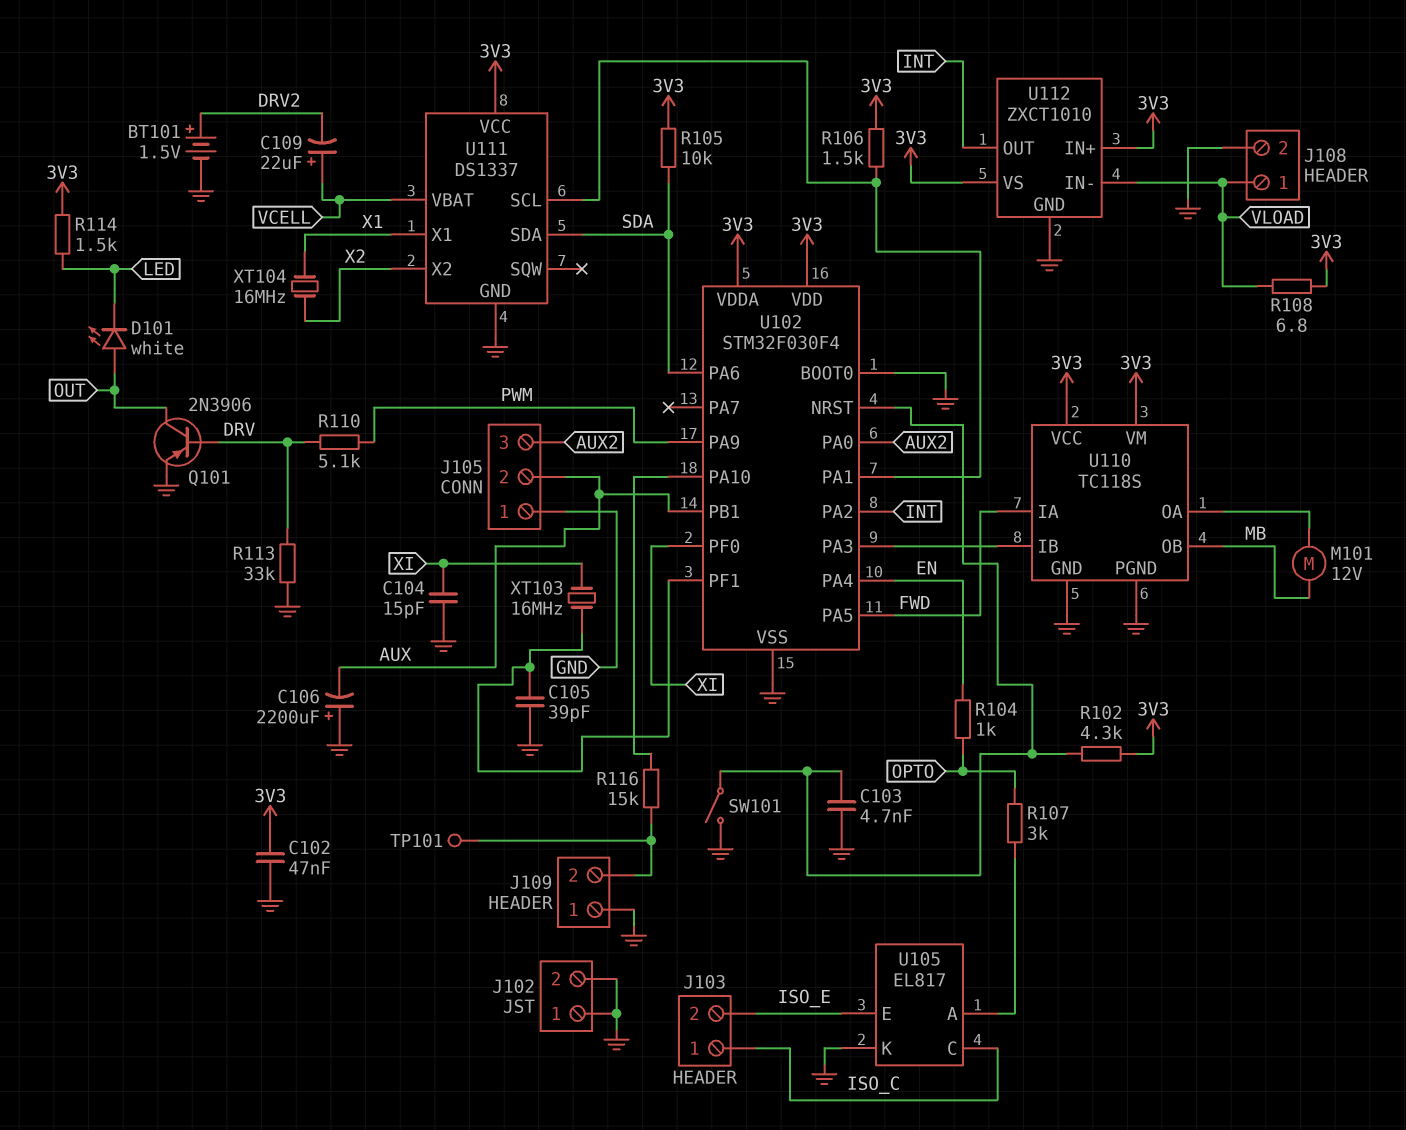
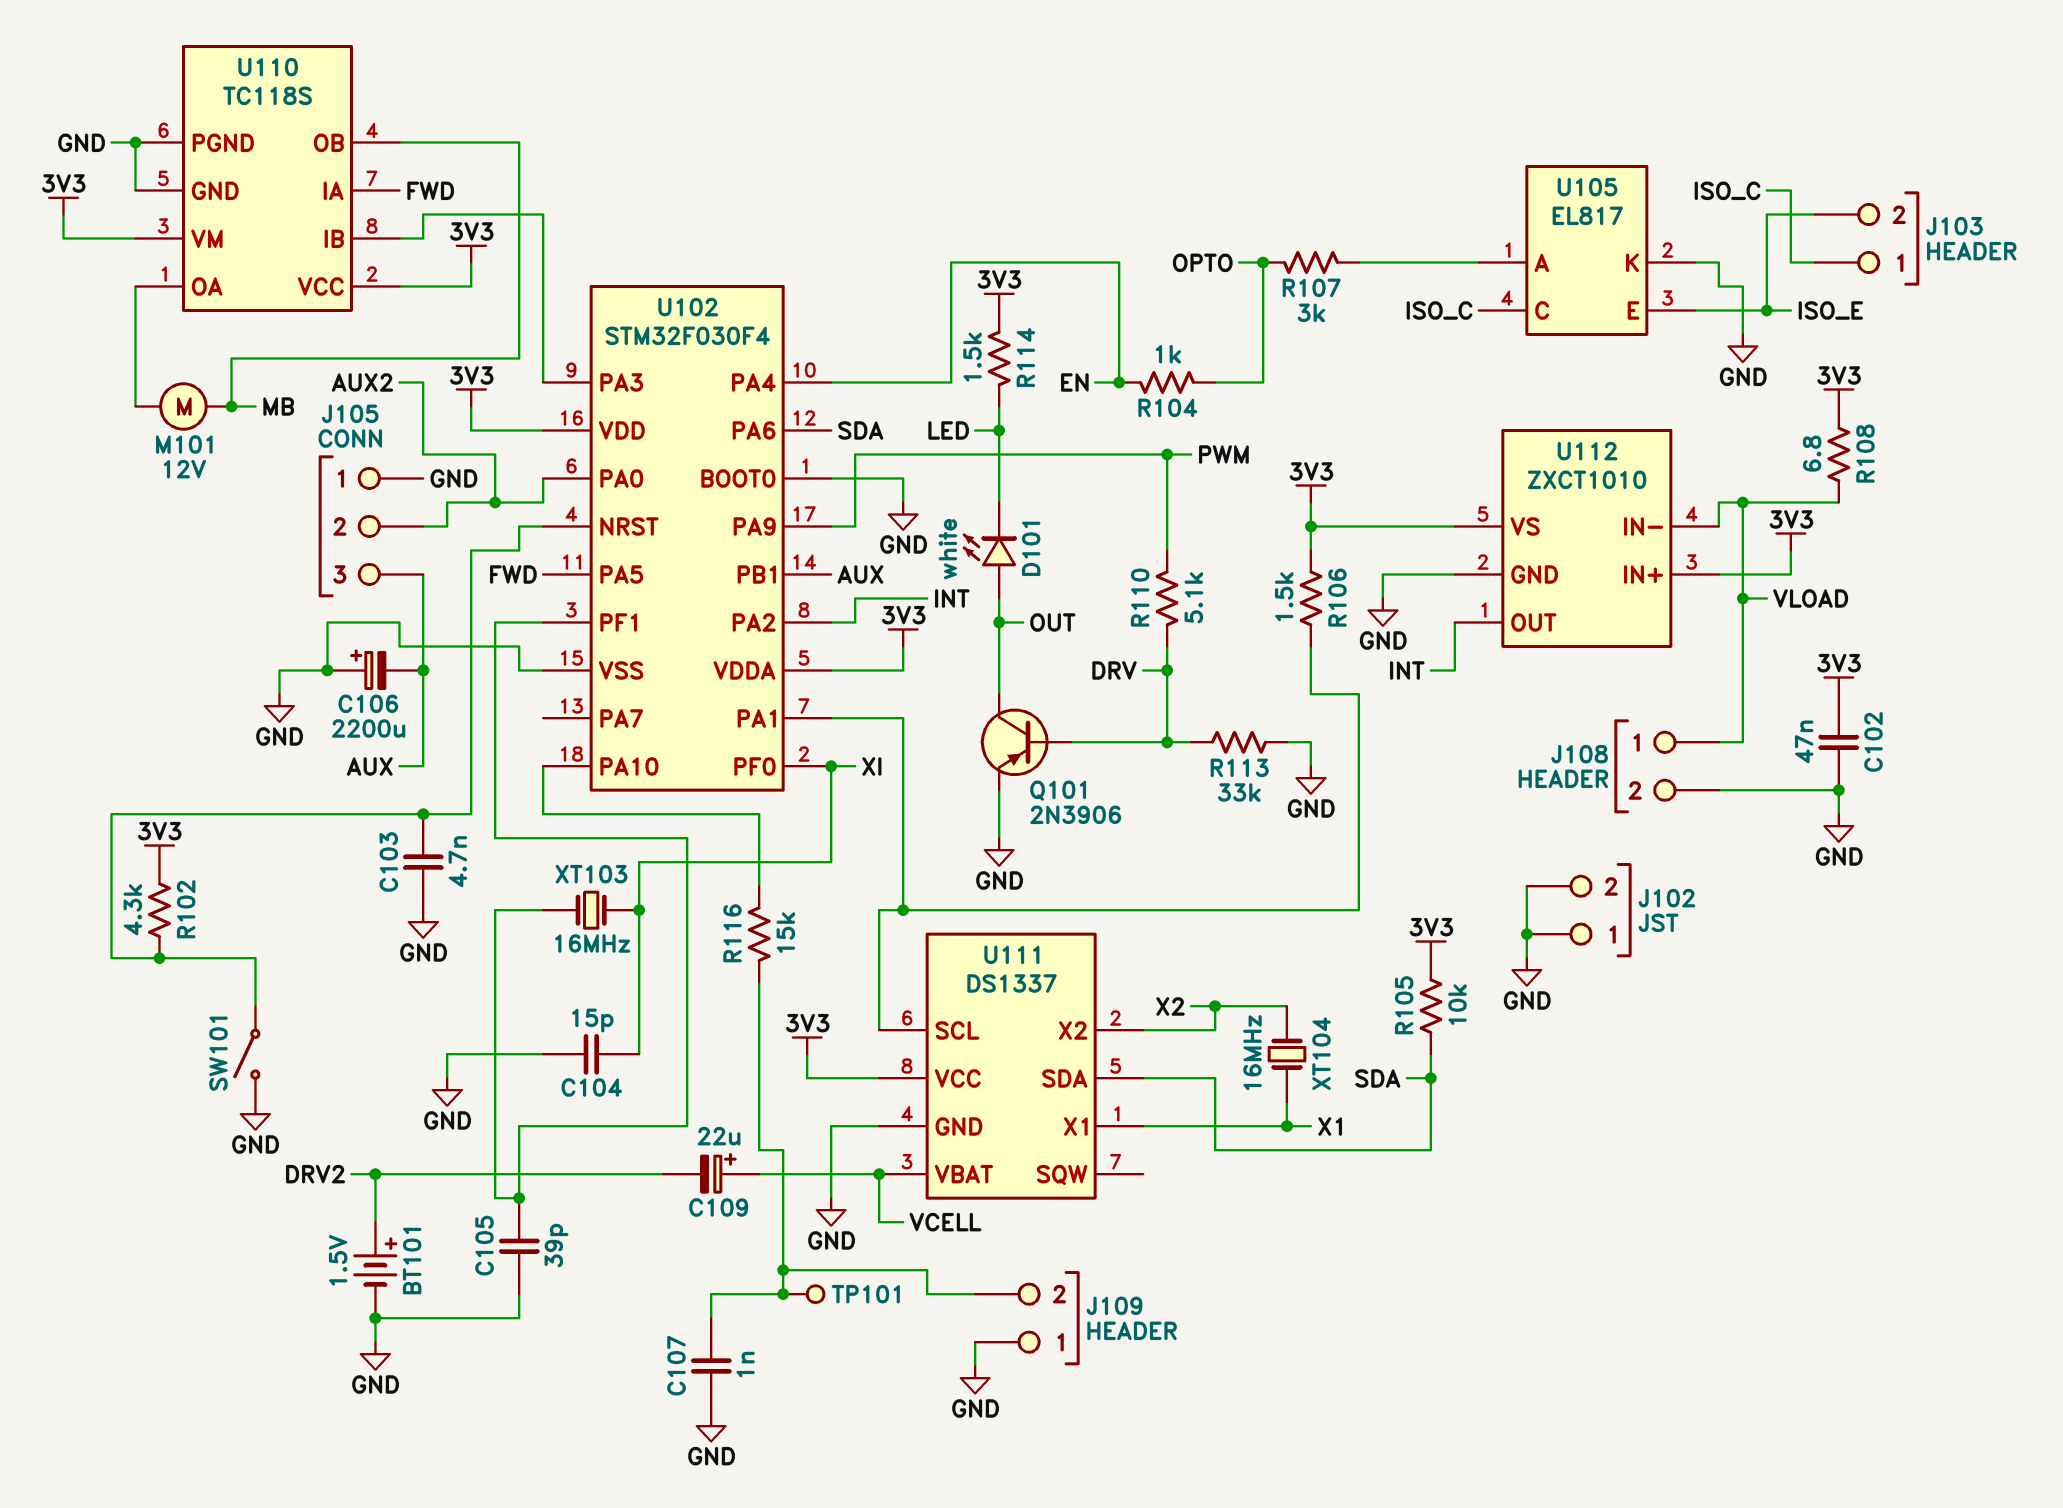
C107: none -> 1nF (GND, J109/2)
J105 pin 2: AUX -> AUX2
J105 pin 3: AUX2 -> AUX

